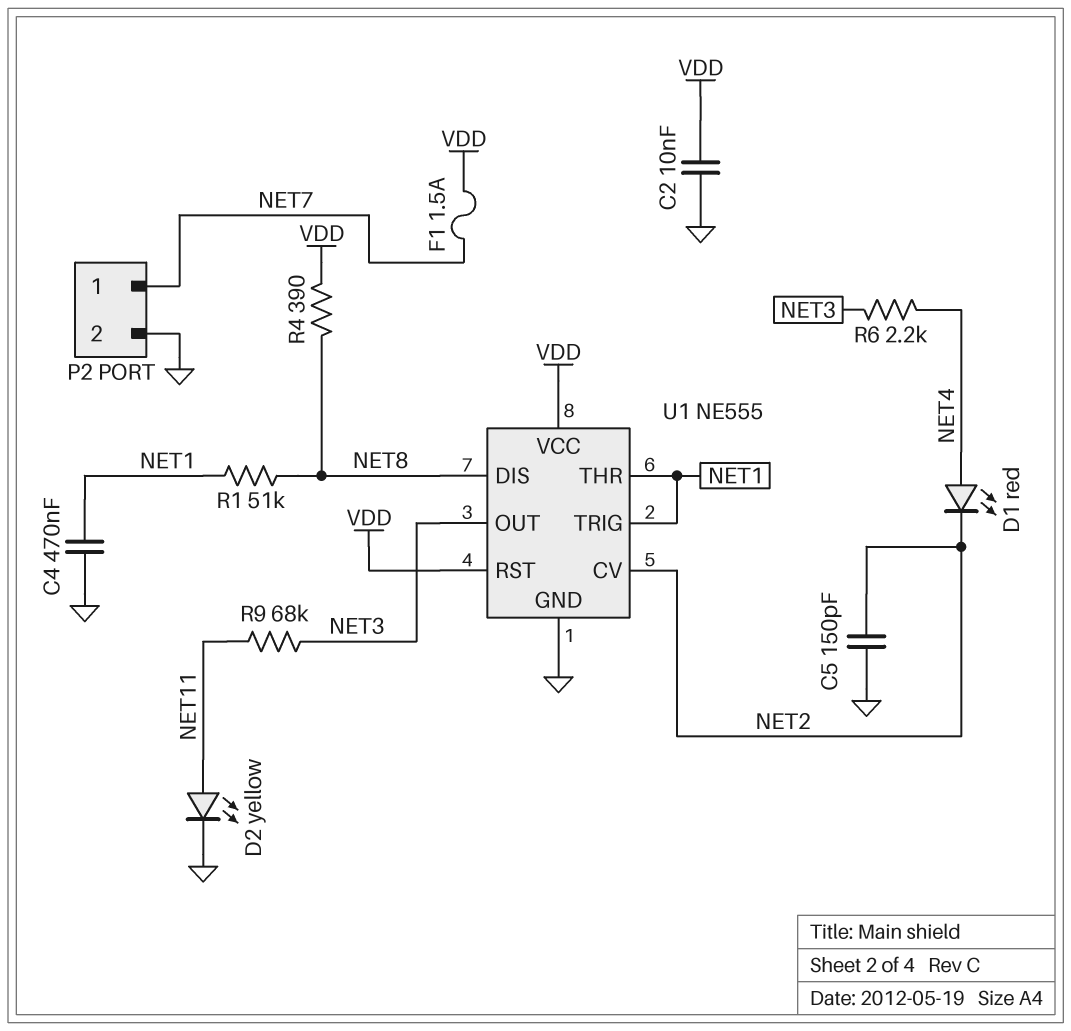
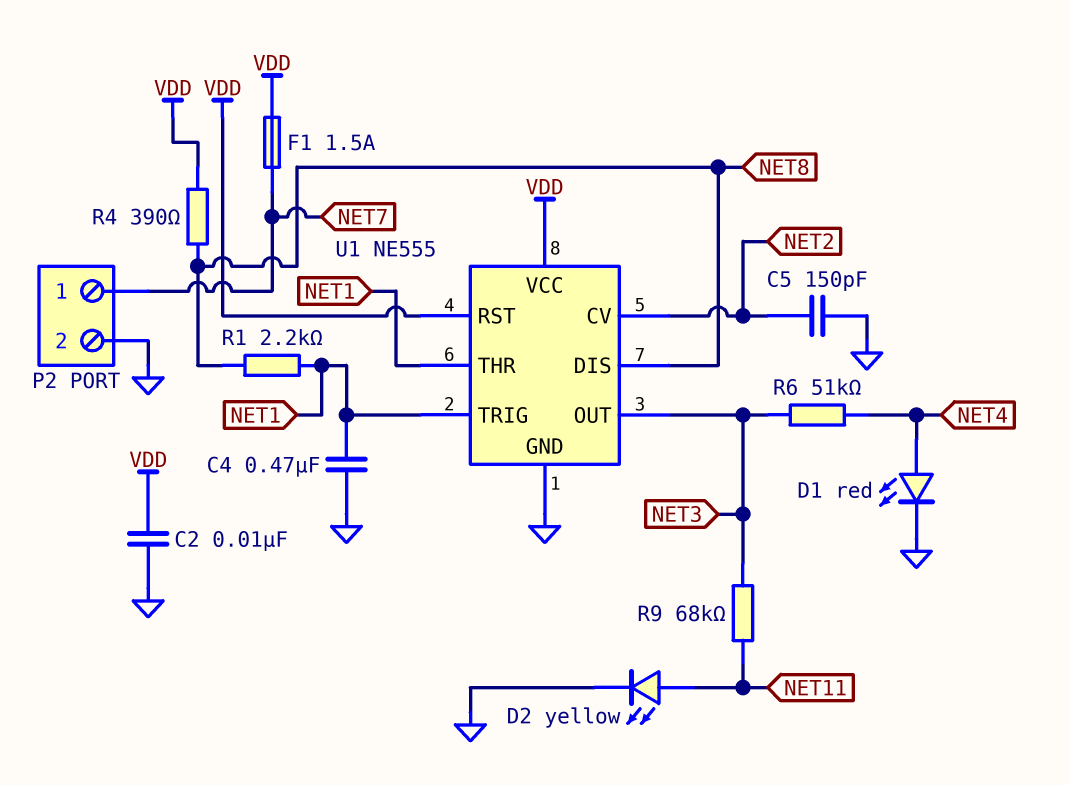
D1: LED red (A NET4, K NET2) -> LED red (A NET4, K GND)
R1: 51k (NET1, NET8) -> 2.2k (NET1, NET8)
R6: 2.2k (NET3, NET4) -> 51k (NET3, NET4)

